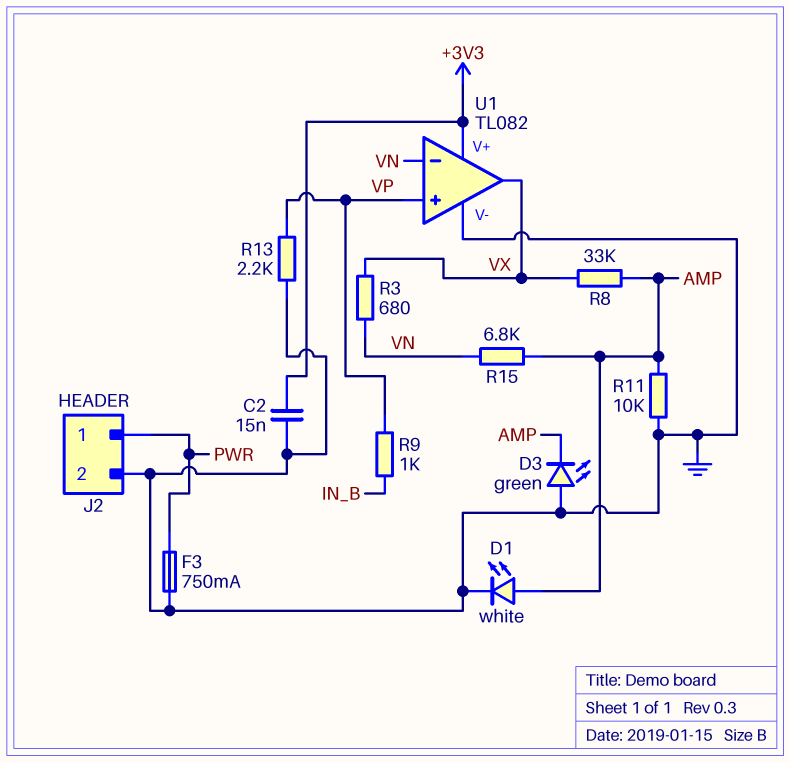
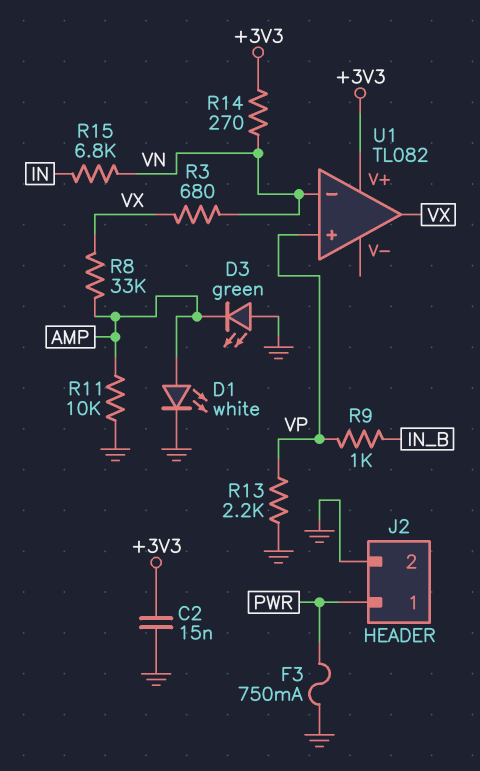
R14: none -> 270 (+3V3, VN)
R15: 6.8k (AMP, VN) -> 6.8k (IN, VN)
U1 pin V-: GND -> none

